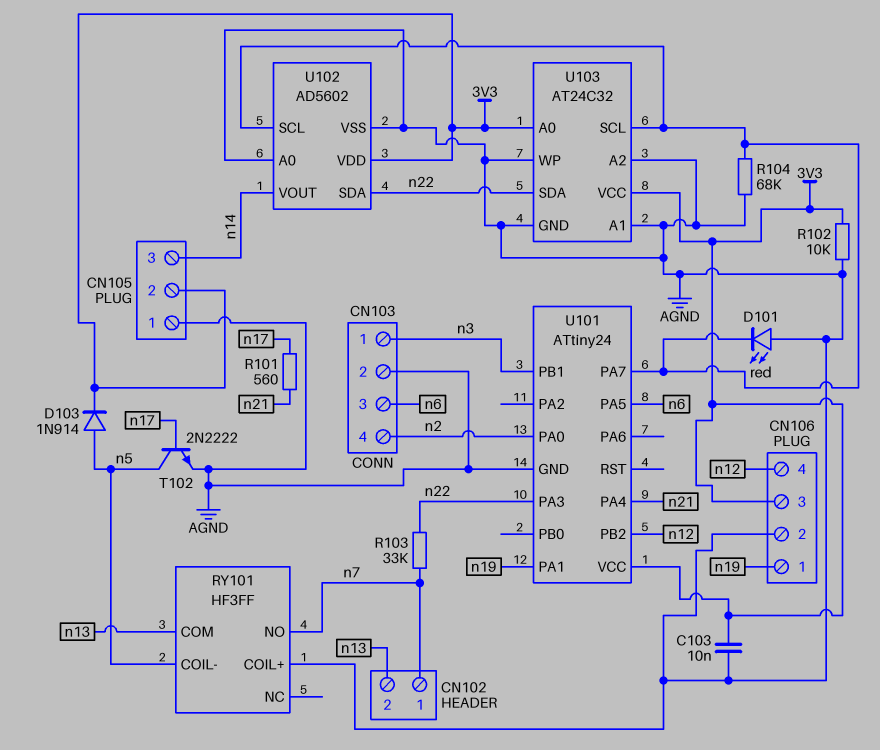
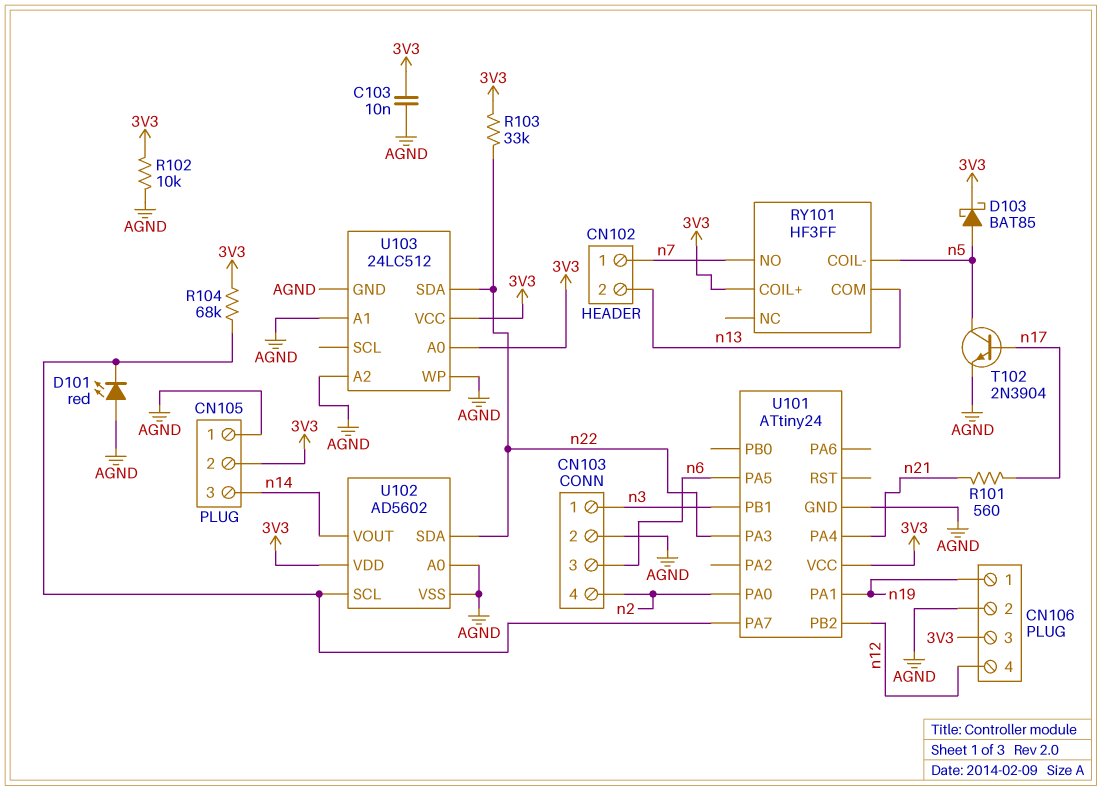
D103: diode 1N914 (A n5, K 3V3) -> schottky BAT85 (A n5, K 3V3)
R103: 33k (n7, n22) -> 33k (3V3, n22)
R104: 68k (AGND, U101/PA7) -> 68k (3V3, U101/PA7)
RY101 pin COIL+: AGND -> 3V3
T102: NPN 2N2222 (B n17, C n5, E AGND) -> NPN 2N3904 (B n17, C n5, E AGND)
U103: AT24C32 -> 24LC512
U103 pin SCL: U101/PA7 -> none

